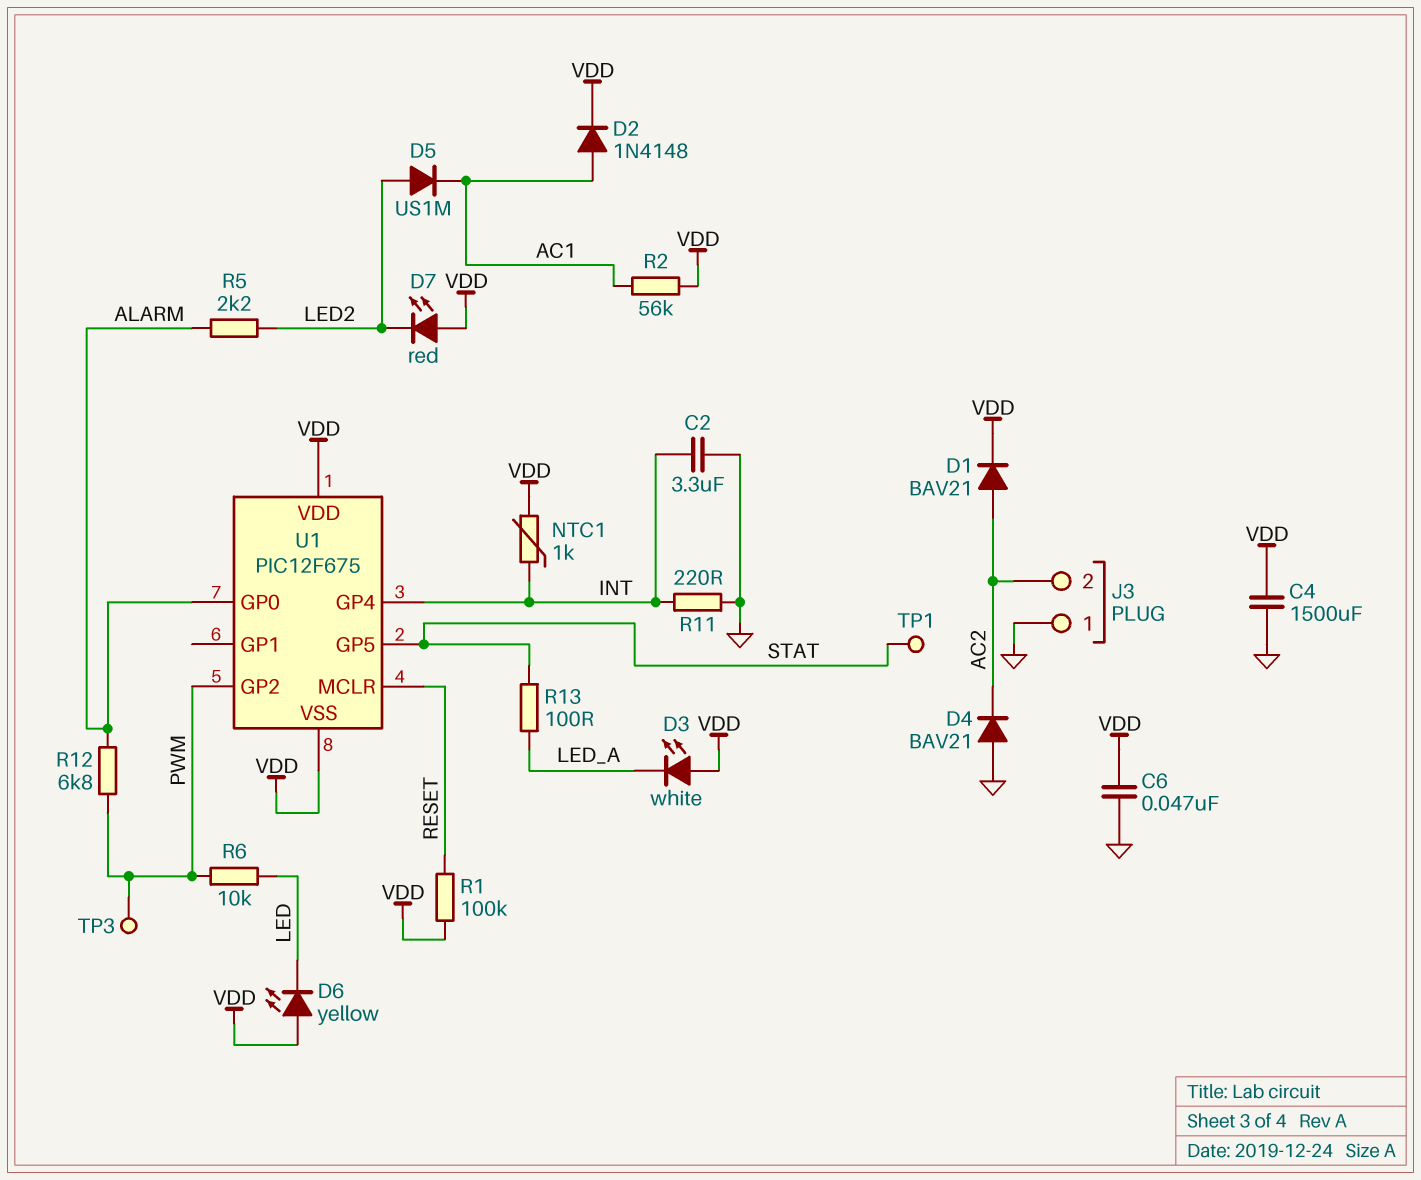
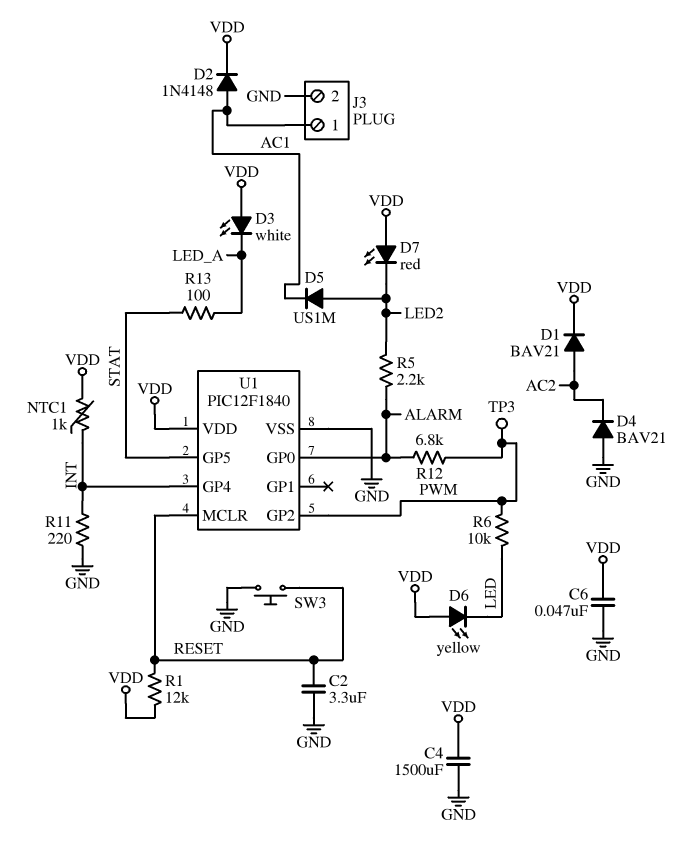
C2: 3.3uF (GND, INT) -> 3.3uF (GND, RESET)
J3 pin 1: GND -> AC1
J3 pin 2: AC2 -> GND
R1: 100k (RESET, VDD) -> 12k (RESET, VDD)
R2: 56k (AC1, VDD) -> none
SW3: none -> button (GND, RESET)
TP1: test point (STAT) -> none
U1: PIC12F675 -> PIC12F1840
U1 pin VSS: VDD -> GND

